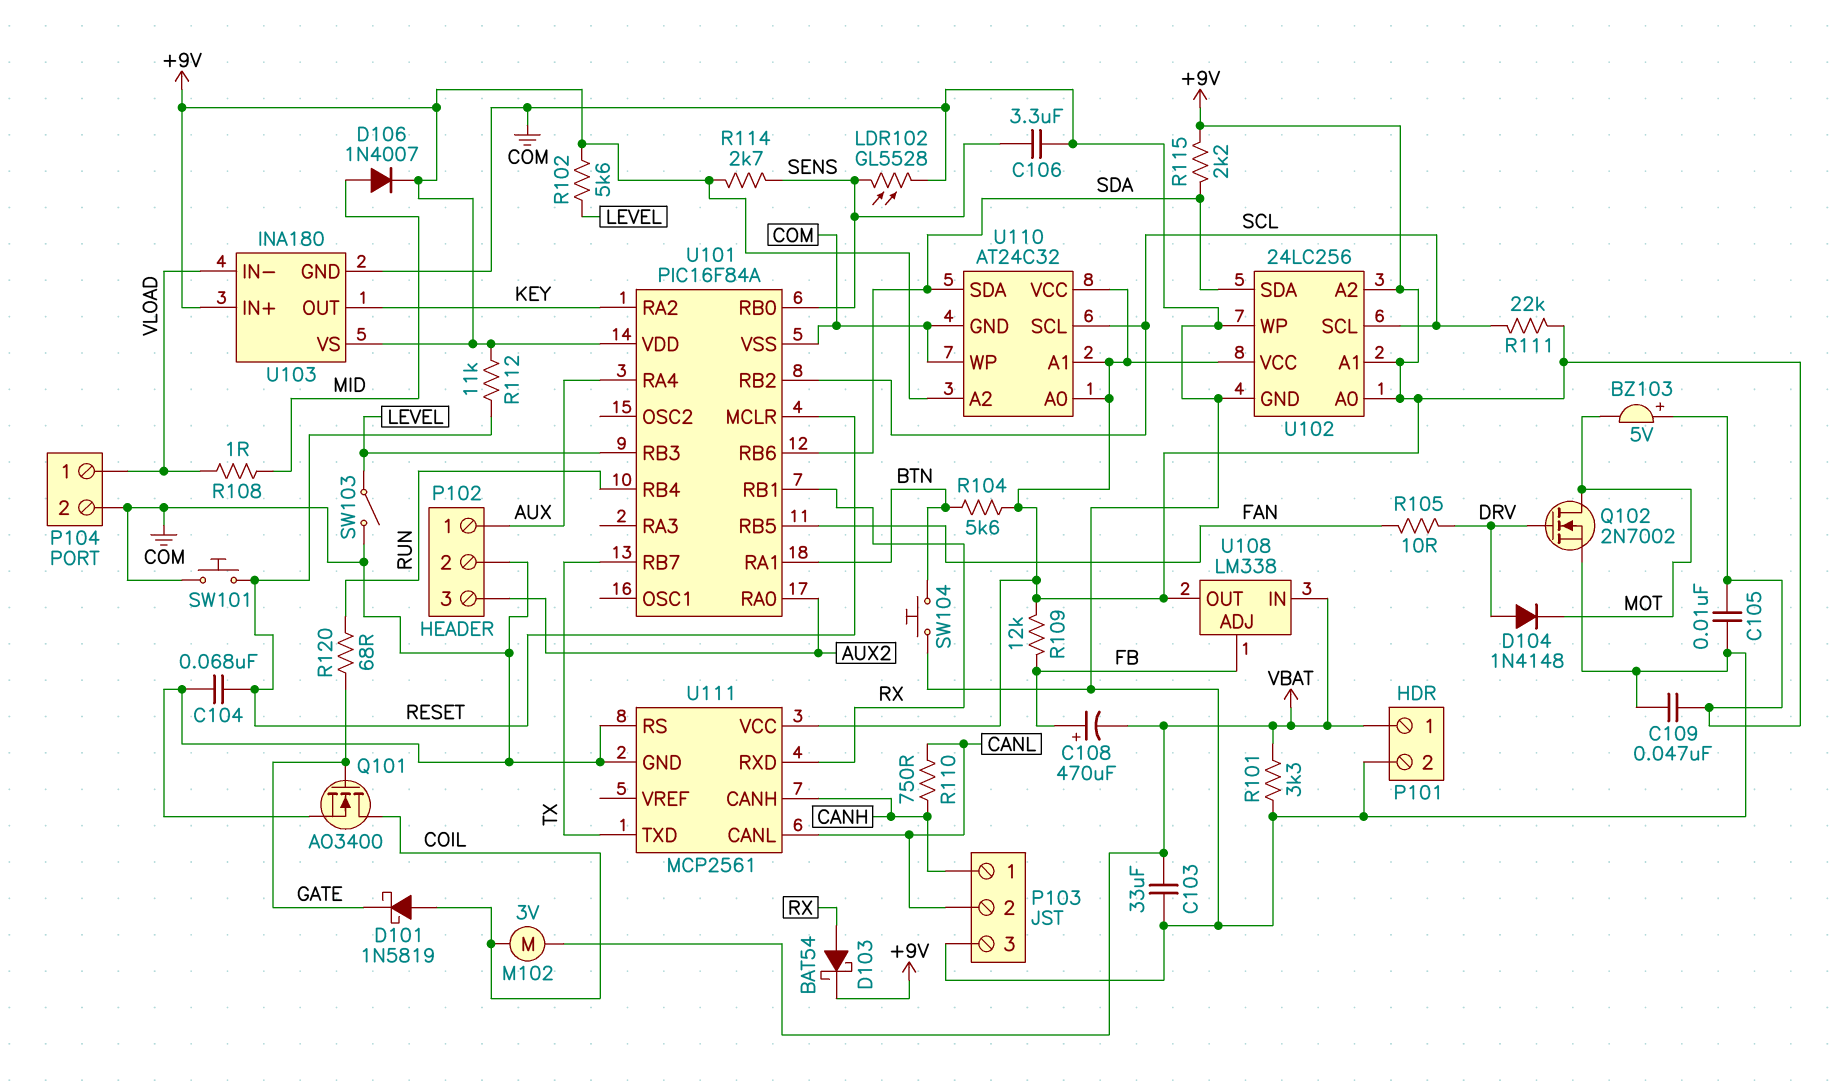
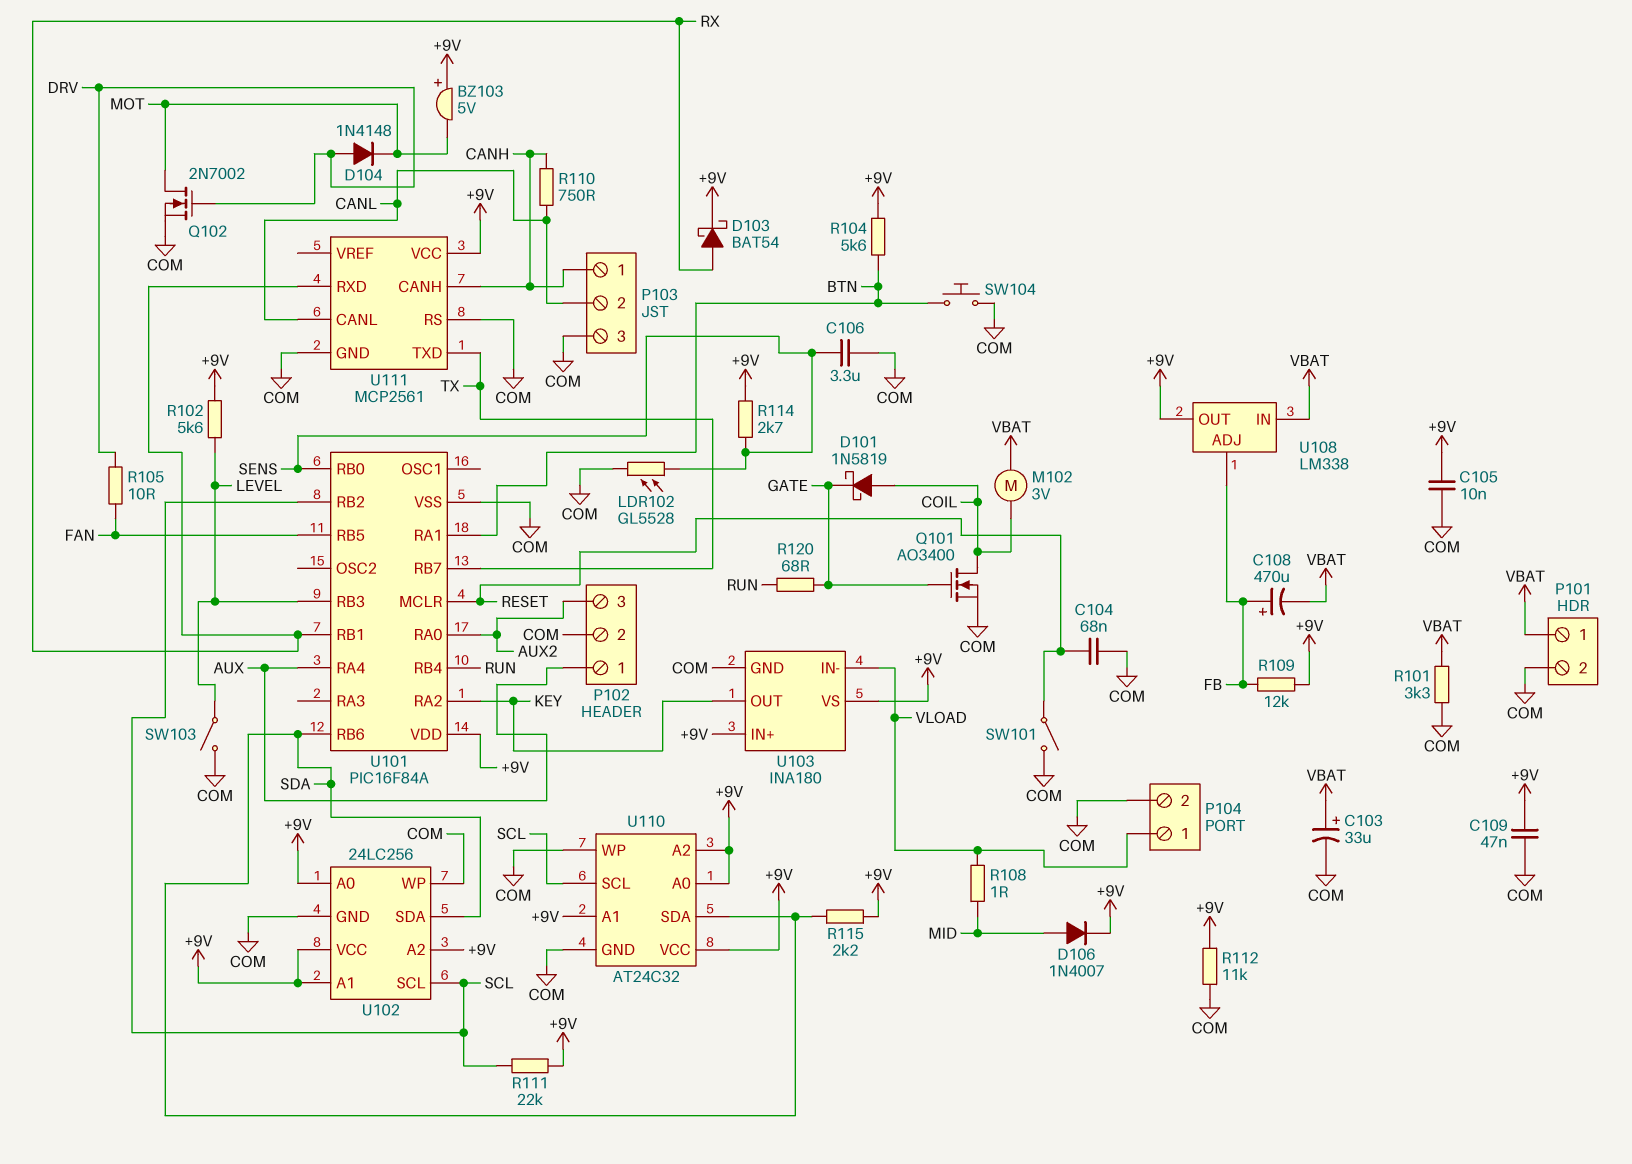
C103: 33uF (COM, VBAT) -> 33uF (plus VBAT, minus COM)
R112: 11k (+9V, RESET) -> 11k (+9V, COM)
SW101: button (COM, RESET) -> switch (COM, RESET)

